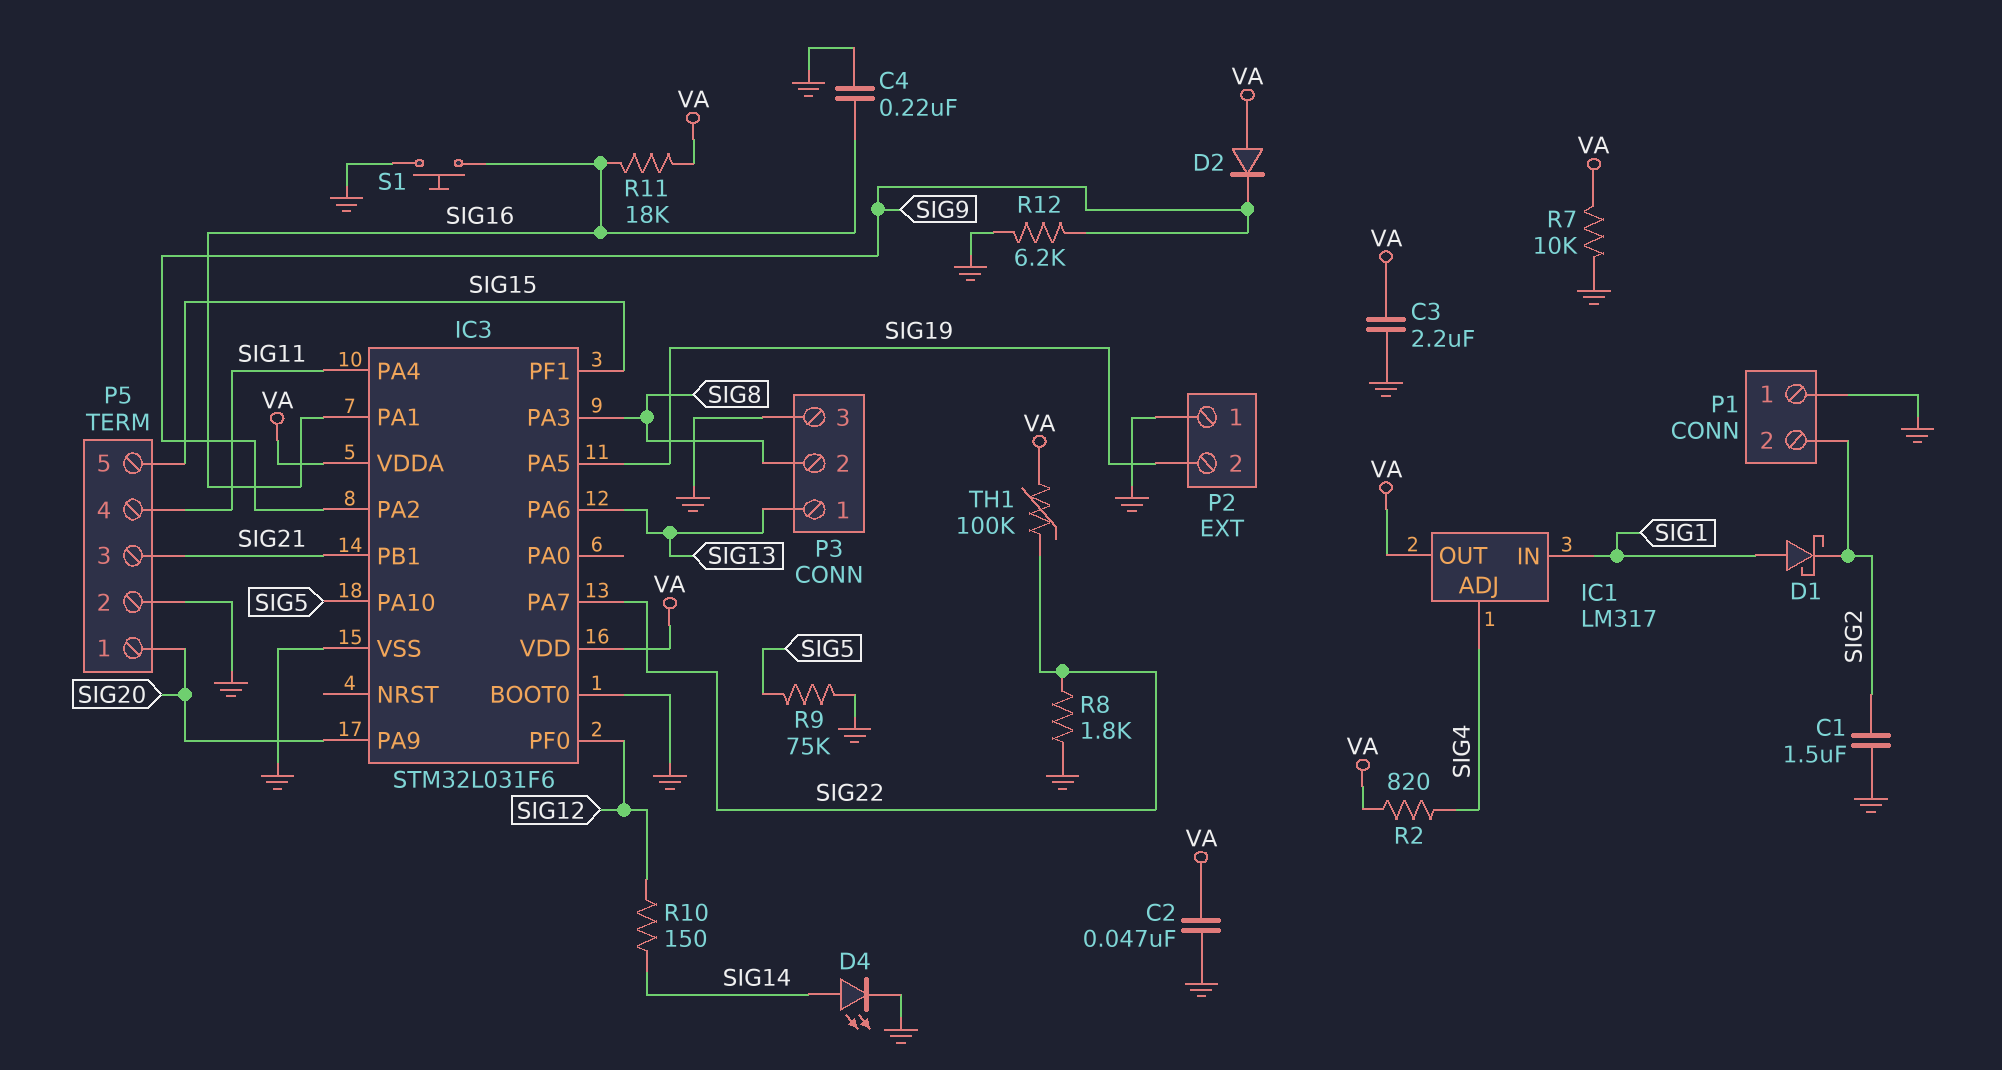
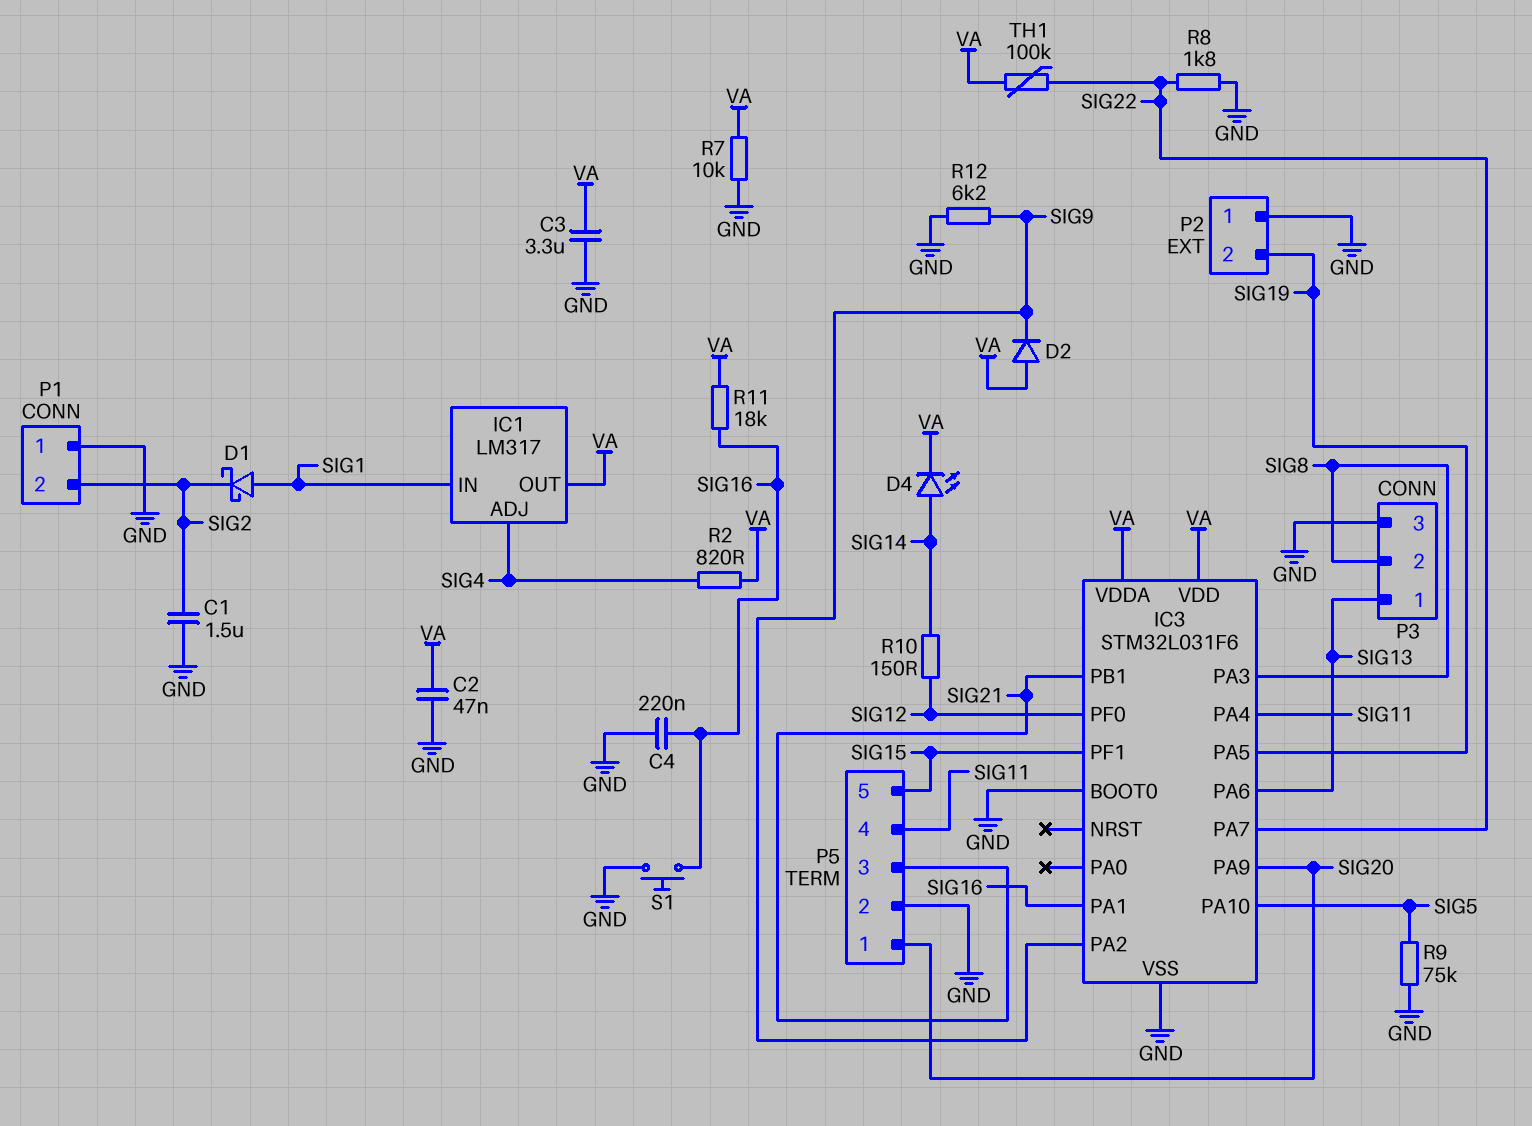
C3: 2.2uF (GND, VA) -> 3.3uF (GND, VA)
D4: LED (A SIG14, K GND) -> LED (A SIG14, K VA)

